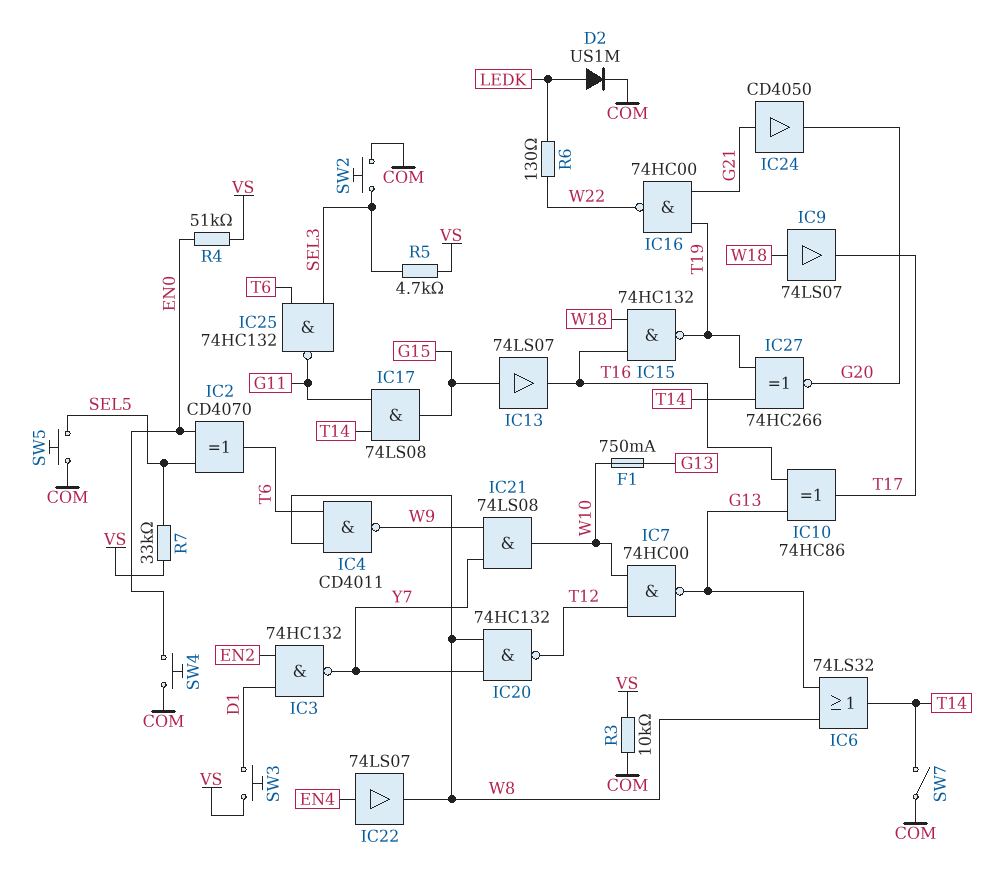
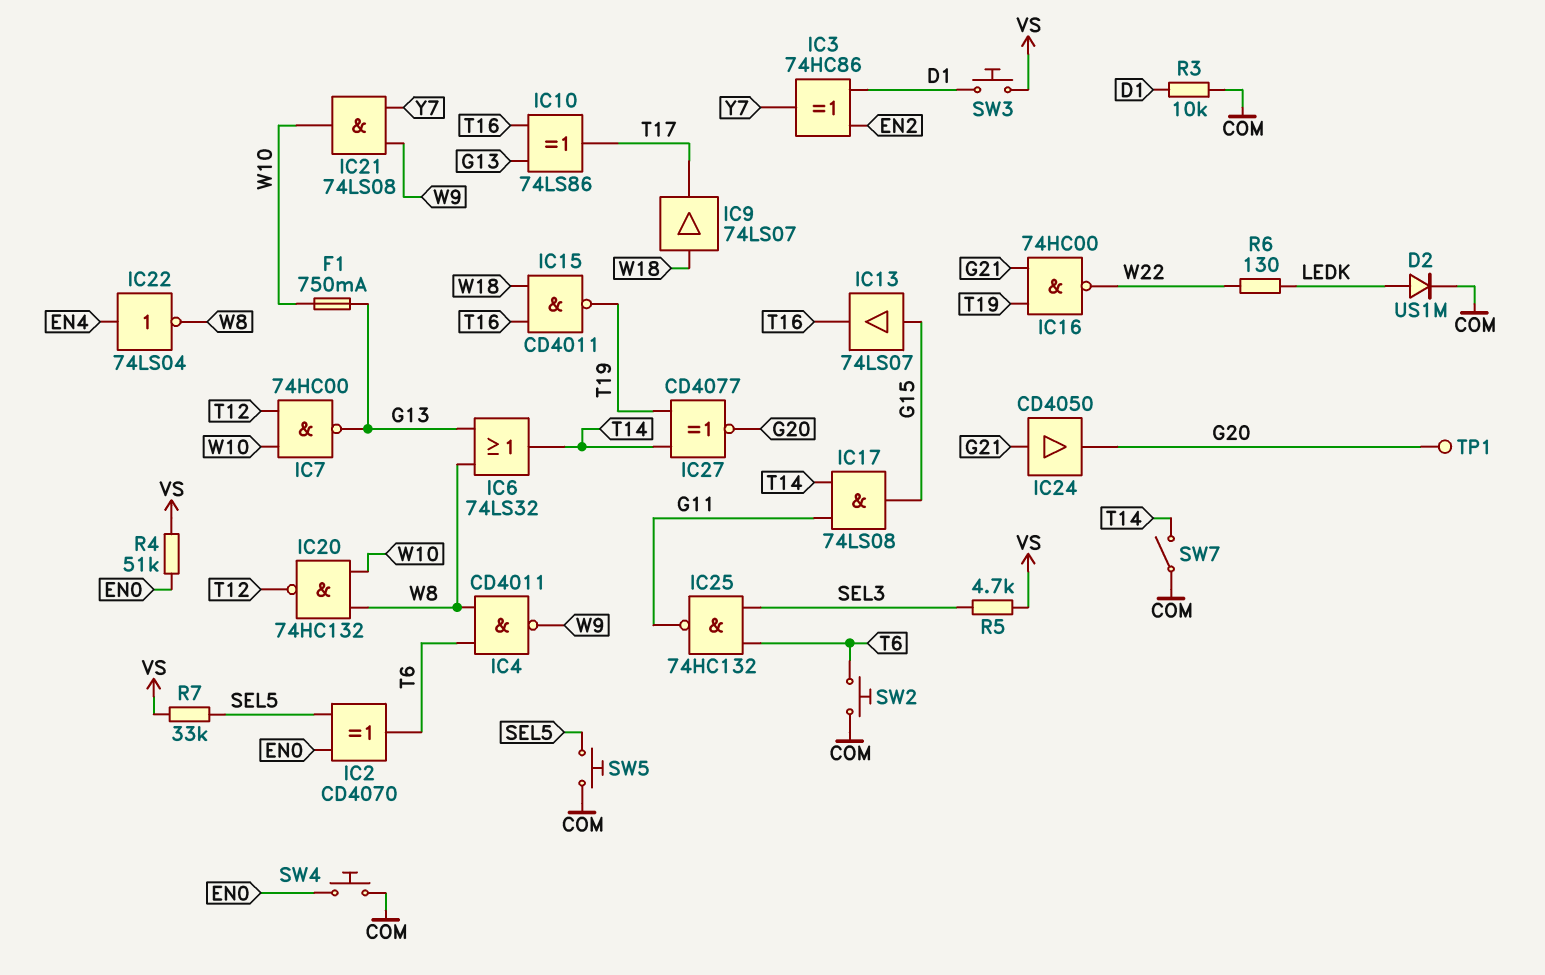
IC3: NAND 74HC132 (in D1, in EN2, out Y7) -> XOR 74HC86 (in D1, in EN2, out Y7)
IC10: XOR 74HC86 (in G13, in T16, out T17) -> XOR 74LS86 (in G13, in T16, out T17)
IC15: NAND 74HC132 (in T16, in W18, out T19) -> NAND CD4011 (in T16, in W18, out T19)
IC20: NAND 74HC132 (in W8, in Y7, out T12) -> NAND 74HC132 (in W8, in W10, out T12)
IC22: buffer 74LS07 (in EN4, out W8) -> NOT 74LS04 (in EN4, out W8)
IC27: XNOR 74HC266 (in T14, in T19, out G20) -> XNOR CD4077 (in T14, in T19, out G20)
R3: 10k (COM, VS) -> 10k (COM, D1)
SW2: button (COM, SEL3) -> button (COM, T6)
TP1: none -> test point (G20)

